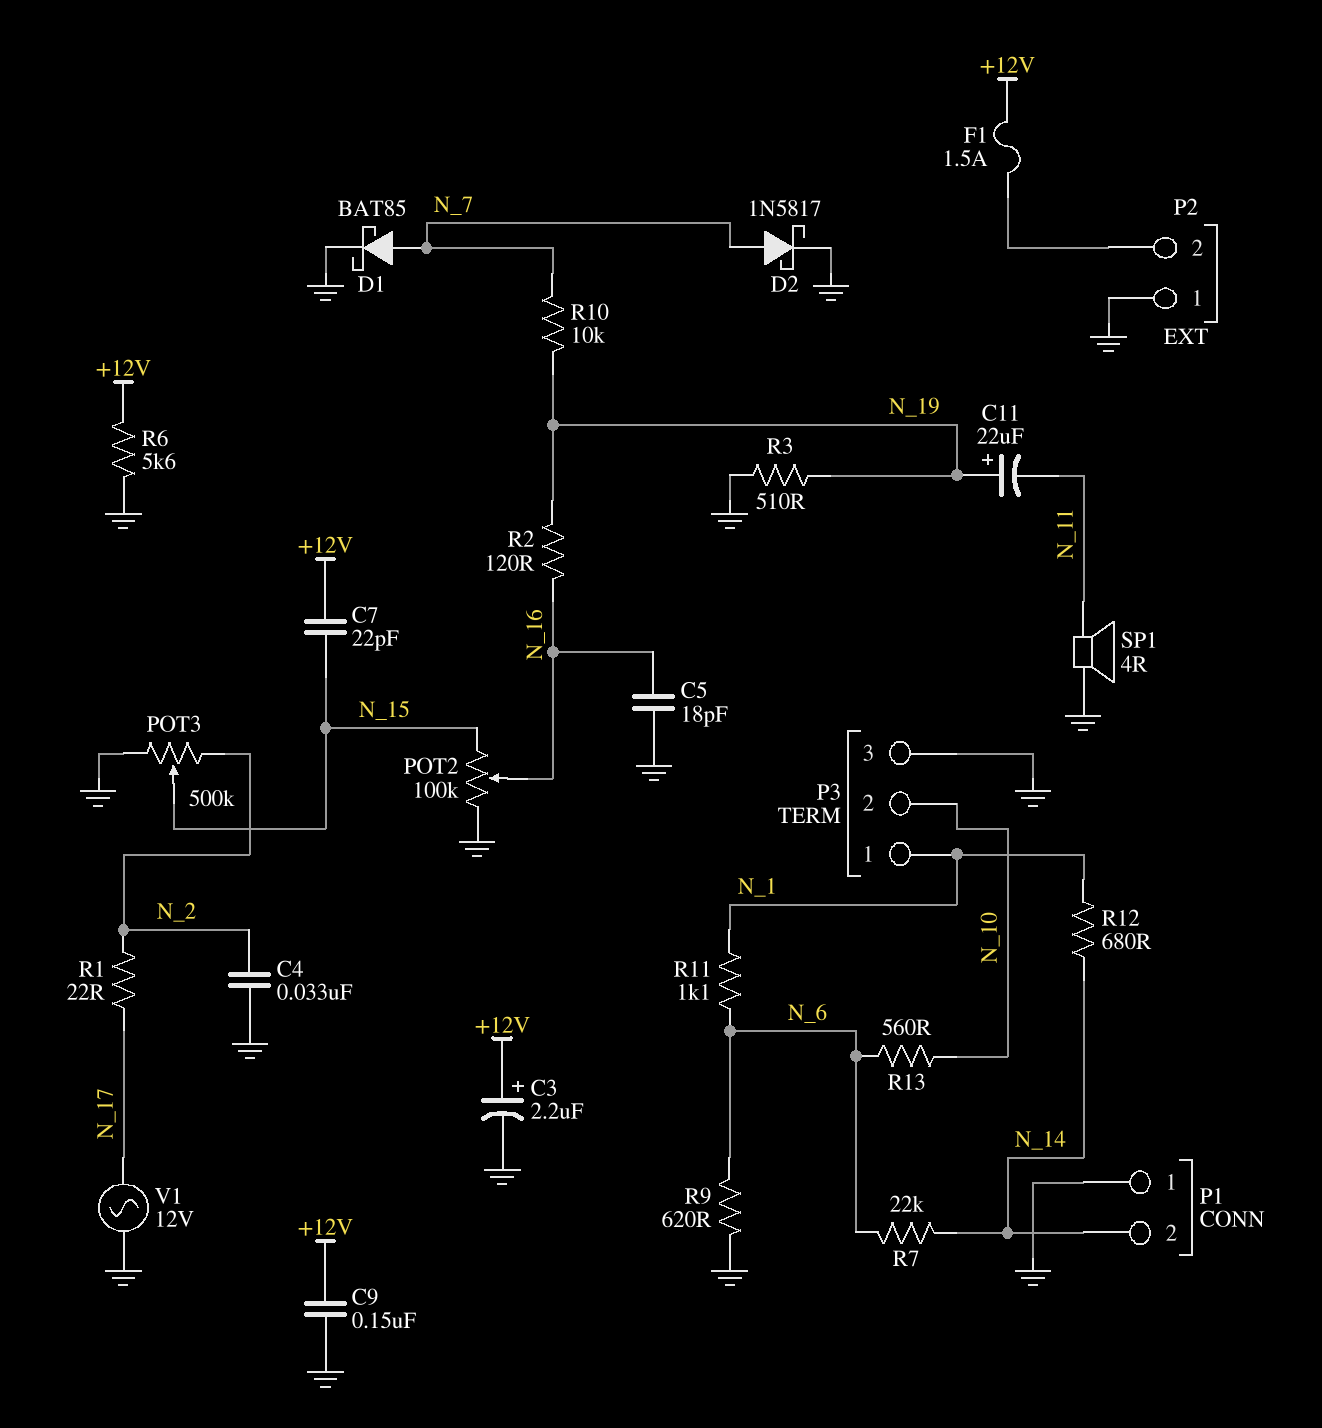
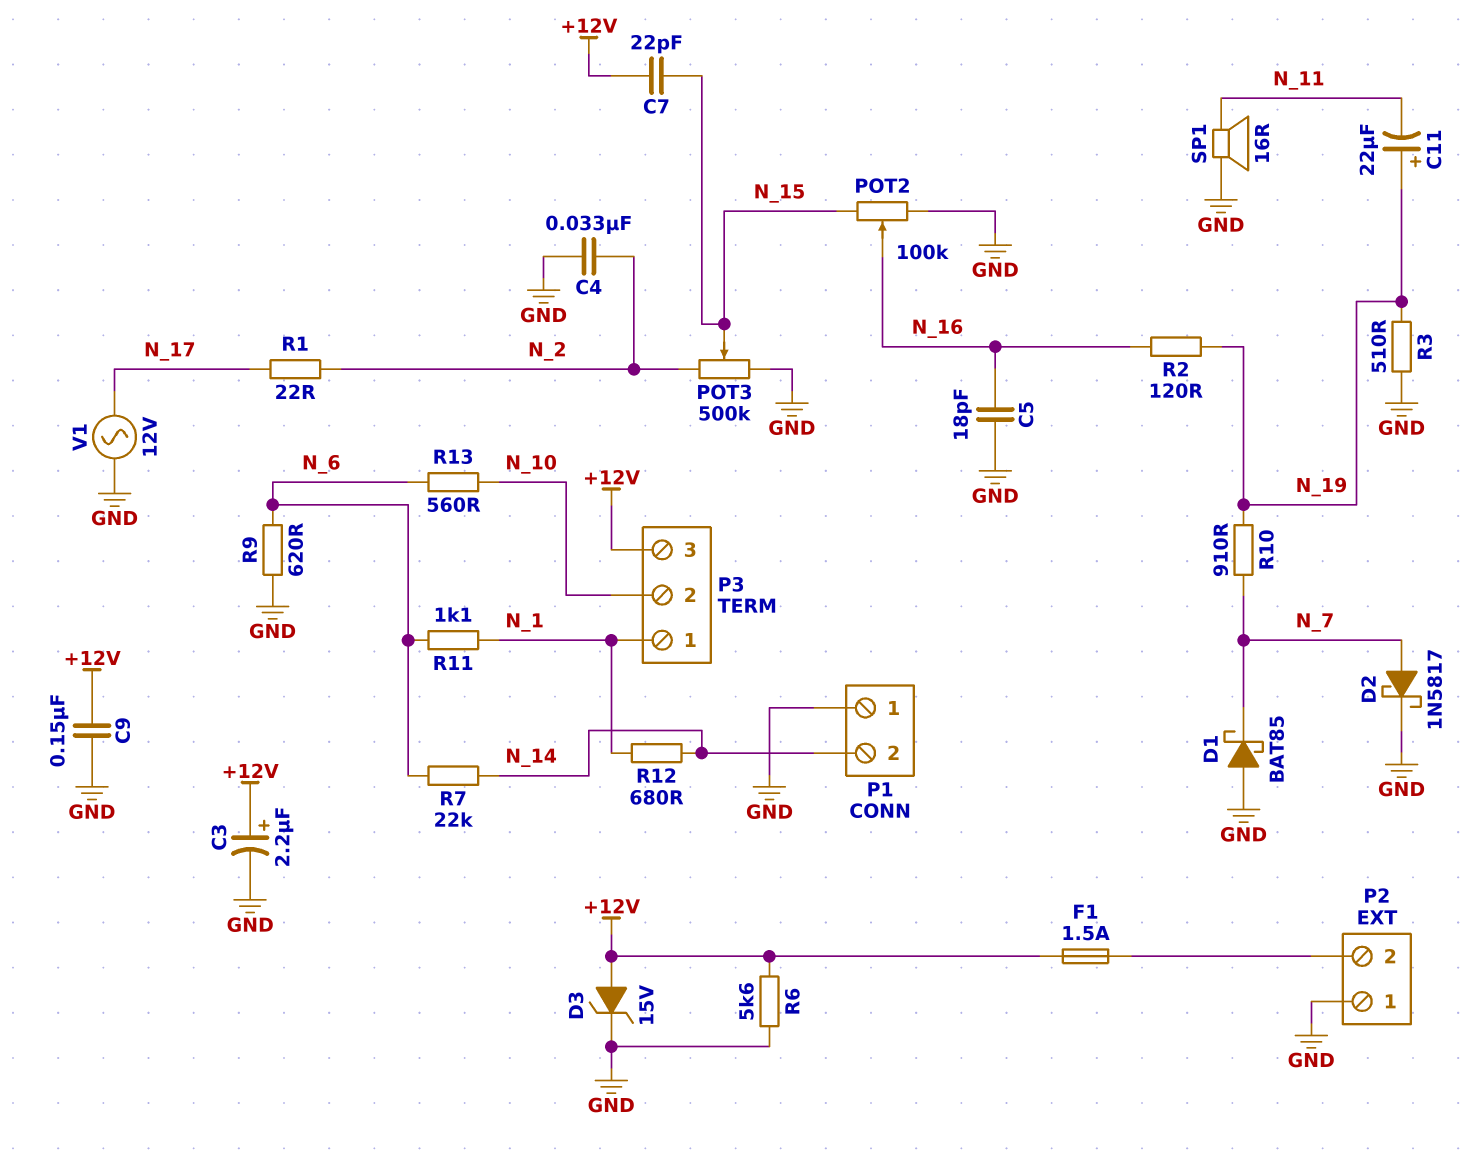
D1: schottky BAT85 (A N_7, K GND) -> schottky BAT85 (A GND, K N_7)
D3: none -> zener 15V (A +12V, K GND)
P3 pin 3: GND -> +12V
R10: 10k (N_7, N_19) -> 910 (N_7, N_19)
SP1: speaker 4R (GND, N_11) -> speaker 16R (GND, N_11)

